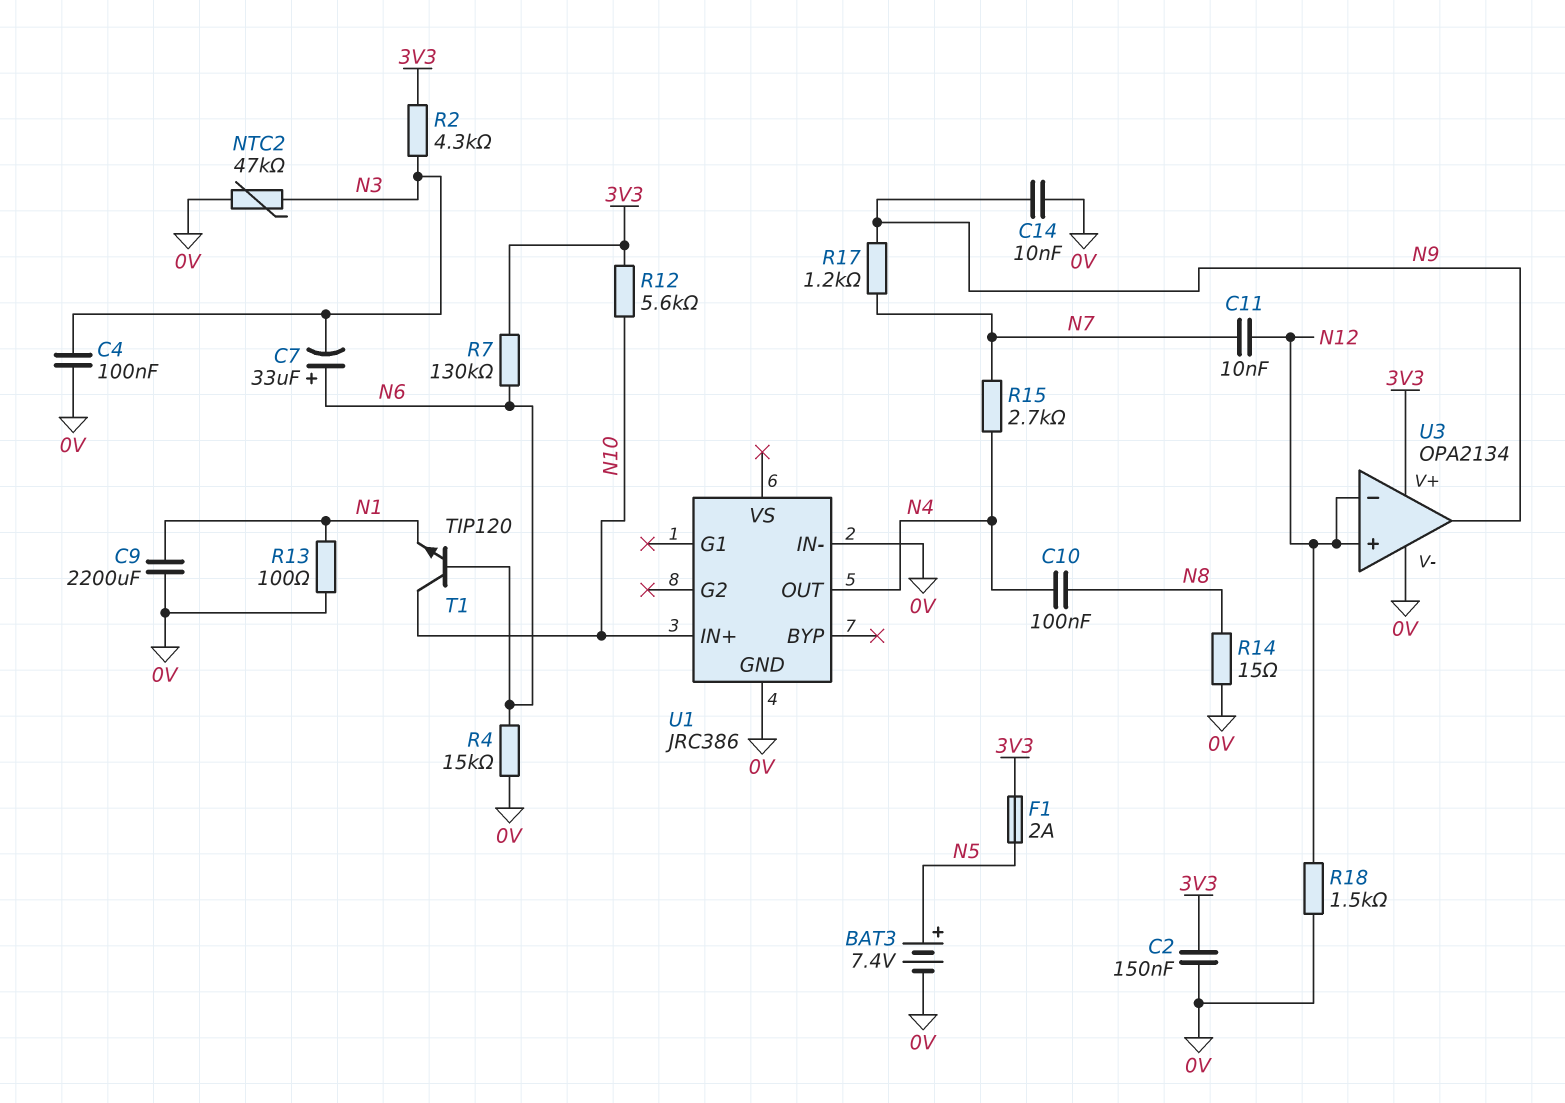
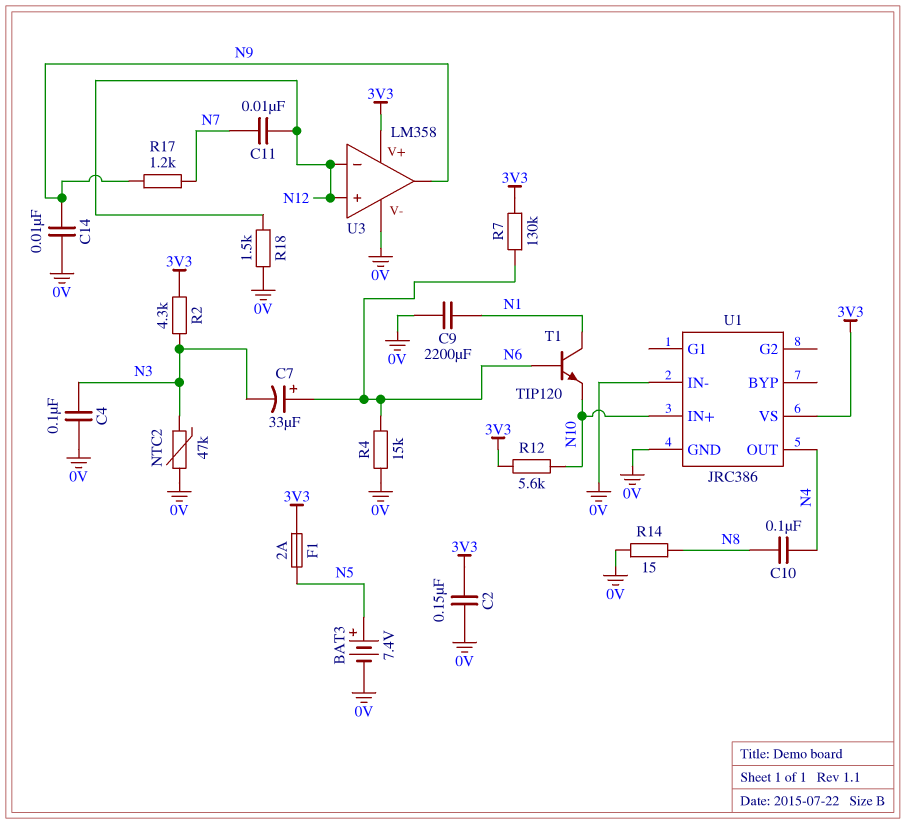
R13: 100 (0V, N1) -> none
R15: 2.7k (N4, N7) -> none
T1: NPN TIP120 (B N6, C N10, E N1) -> NPN TIP120 (B N6, C N1, E N10)
U1 pin VS: none -> 3V3
U3: OPA2134 -> LM358

